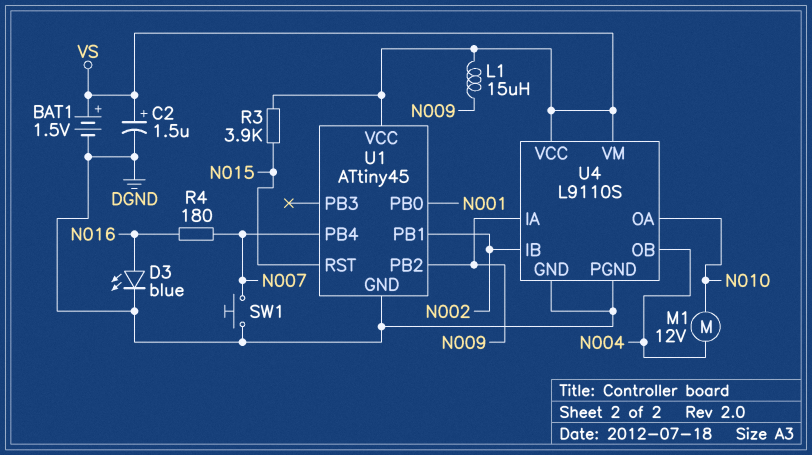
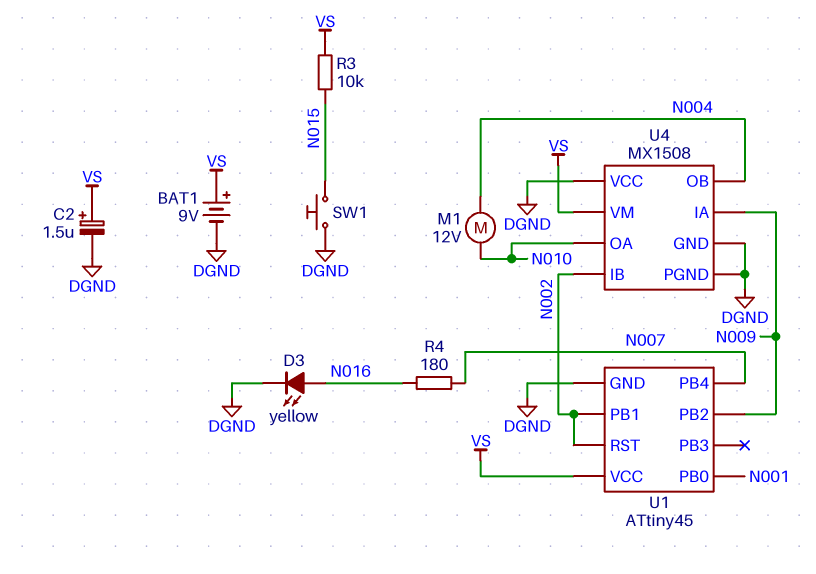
BAT1: 1.5V (plus VS, minus DGND) -> 9V (plus VS, minus DGND)
D3: LED blue (A N016, K DGND) -> LED yellow (A N016, K DGND)
L1: 15uH (N009, VS) -> none
R3: 3.9k (N015, VS) -> 10k (N015, VS)
SW1: button (DGND, N007) -> button (DGND, N015)
U1 pin RST: N015 -> N002
U4: L9110S -> MX1508
U4 pin VCC: VS -> DGND

